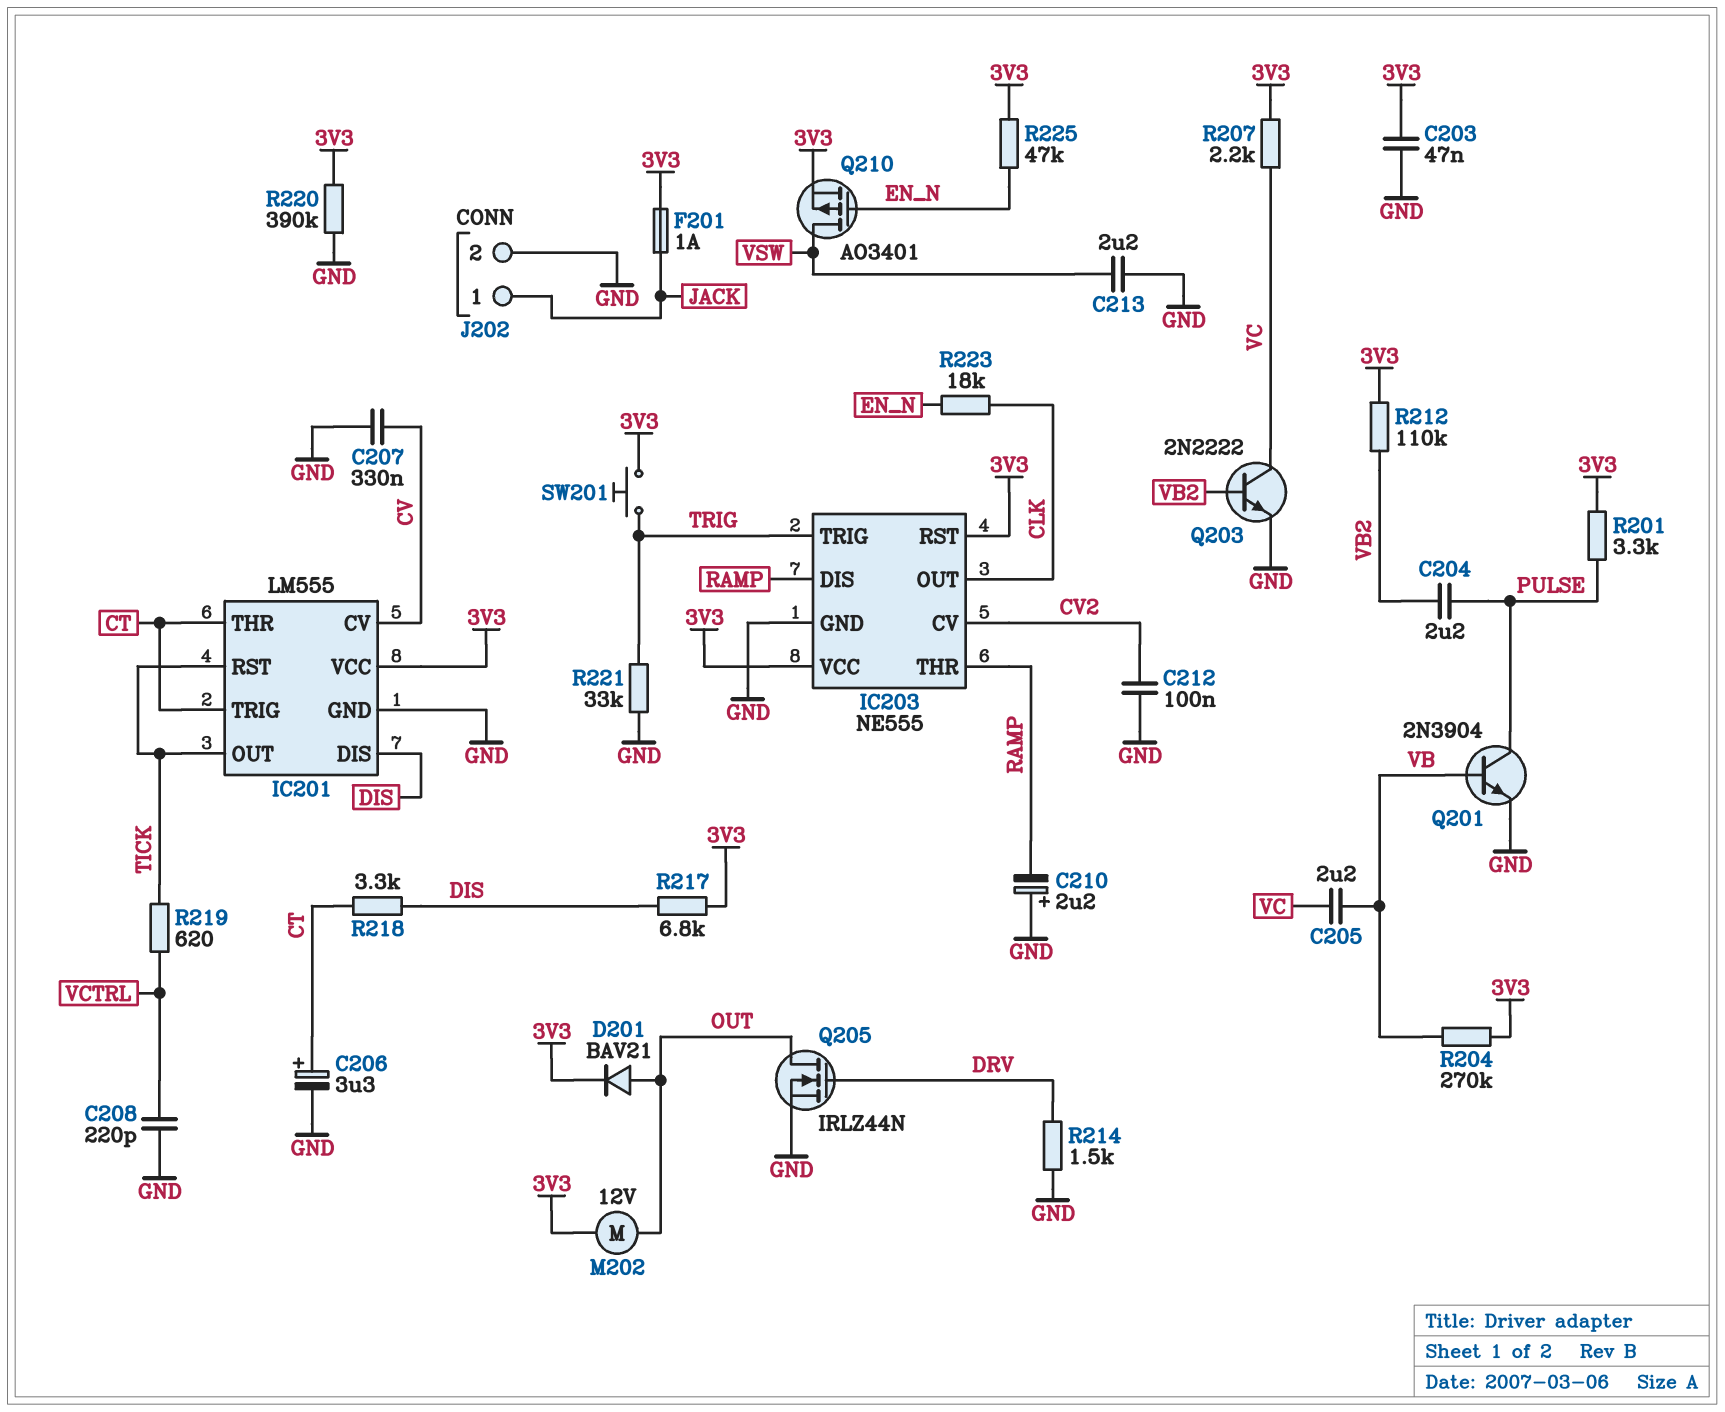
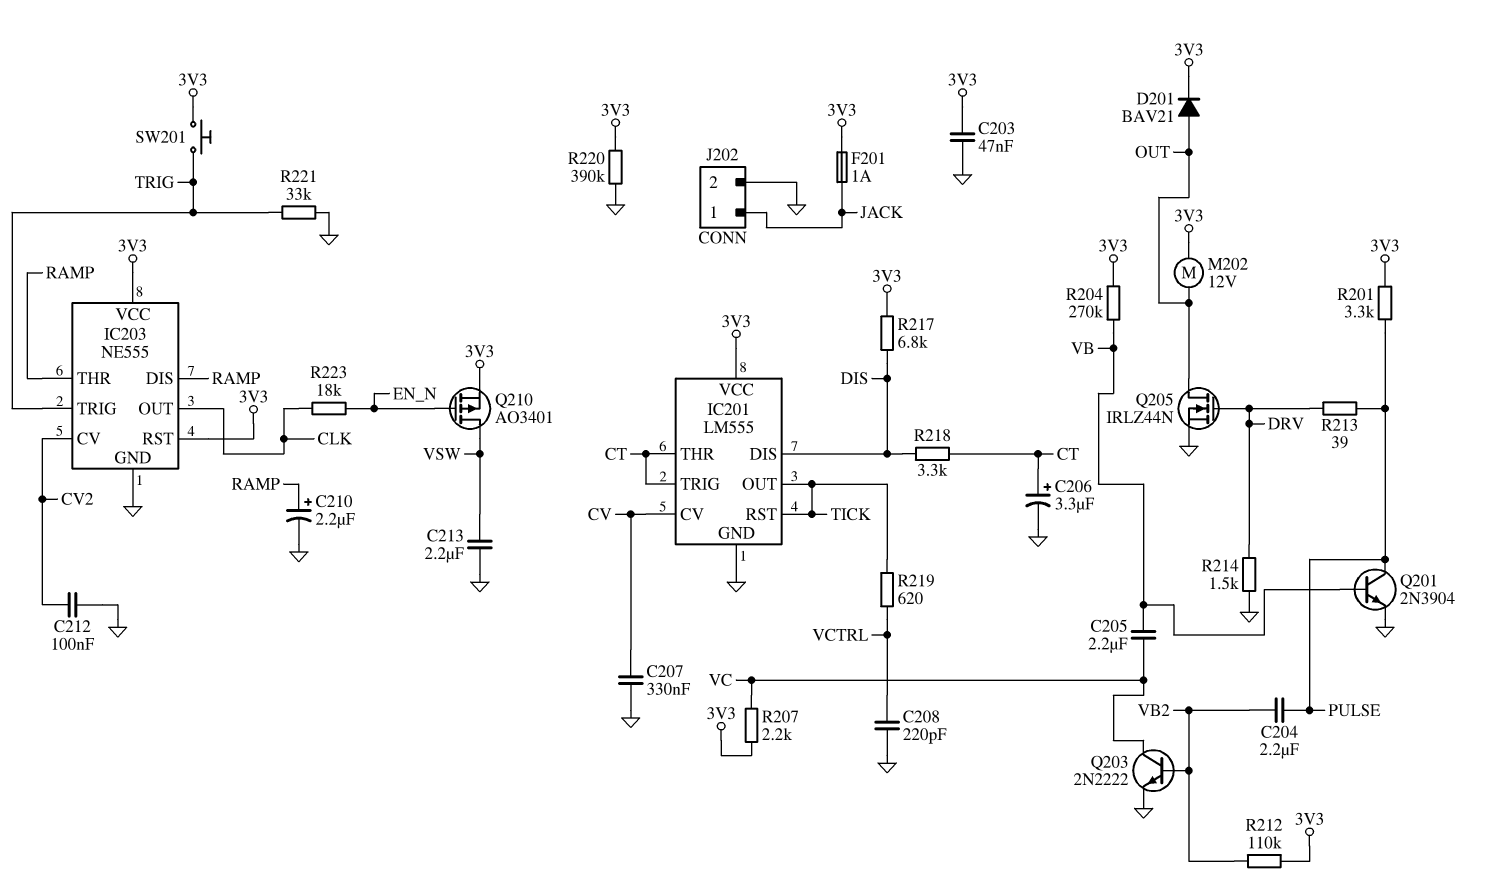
C210: 2.2uF (plus GND, minus RAMP) -> 2.2uF (plus RAMP, minus GND)
R213: none -> 39 (DRV, PULSE)
R225: 47k (3V3, EN_N) -> none

